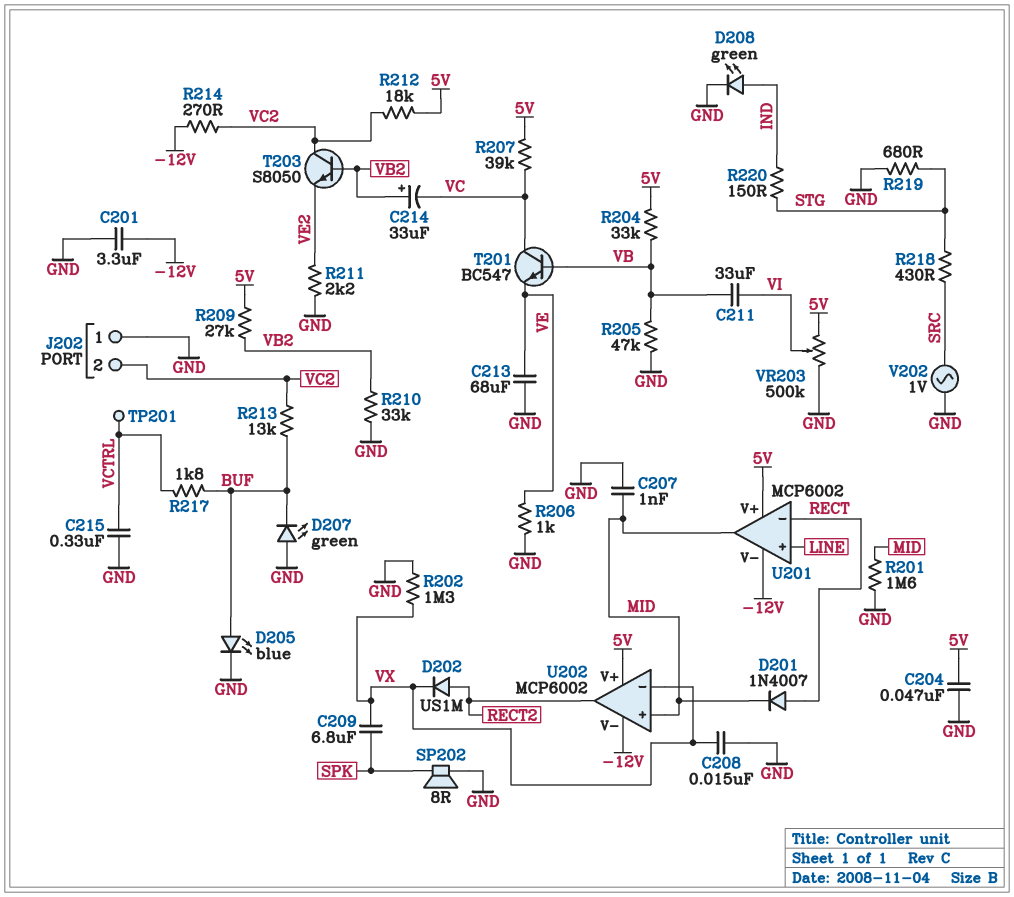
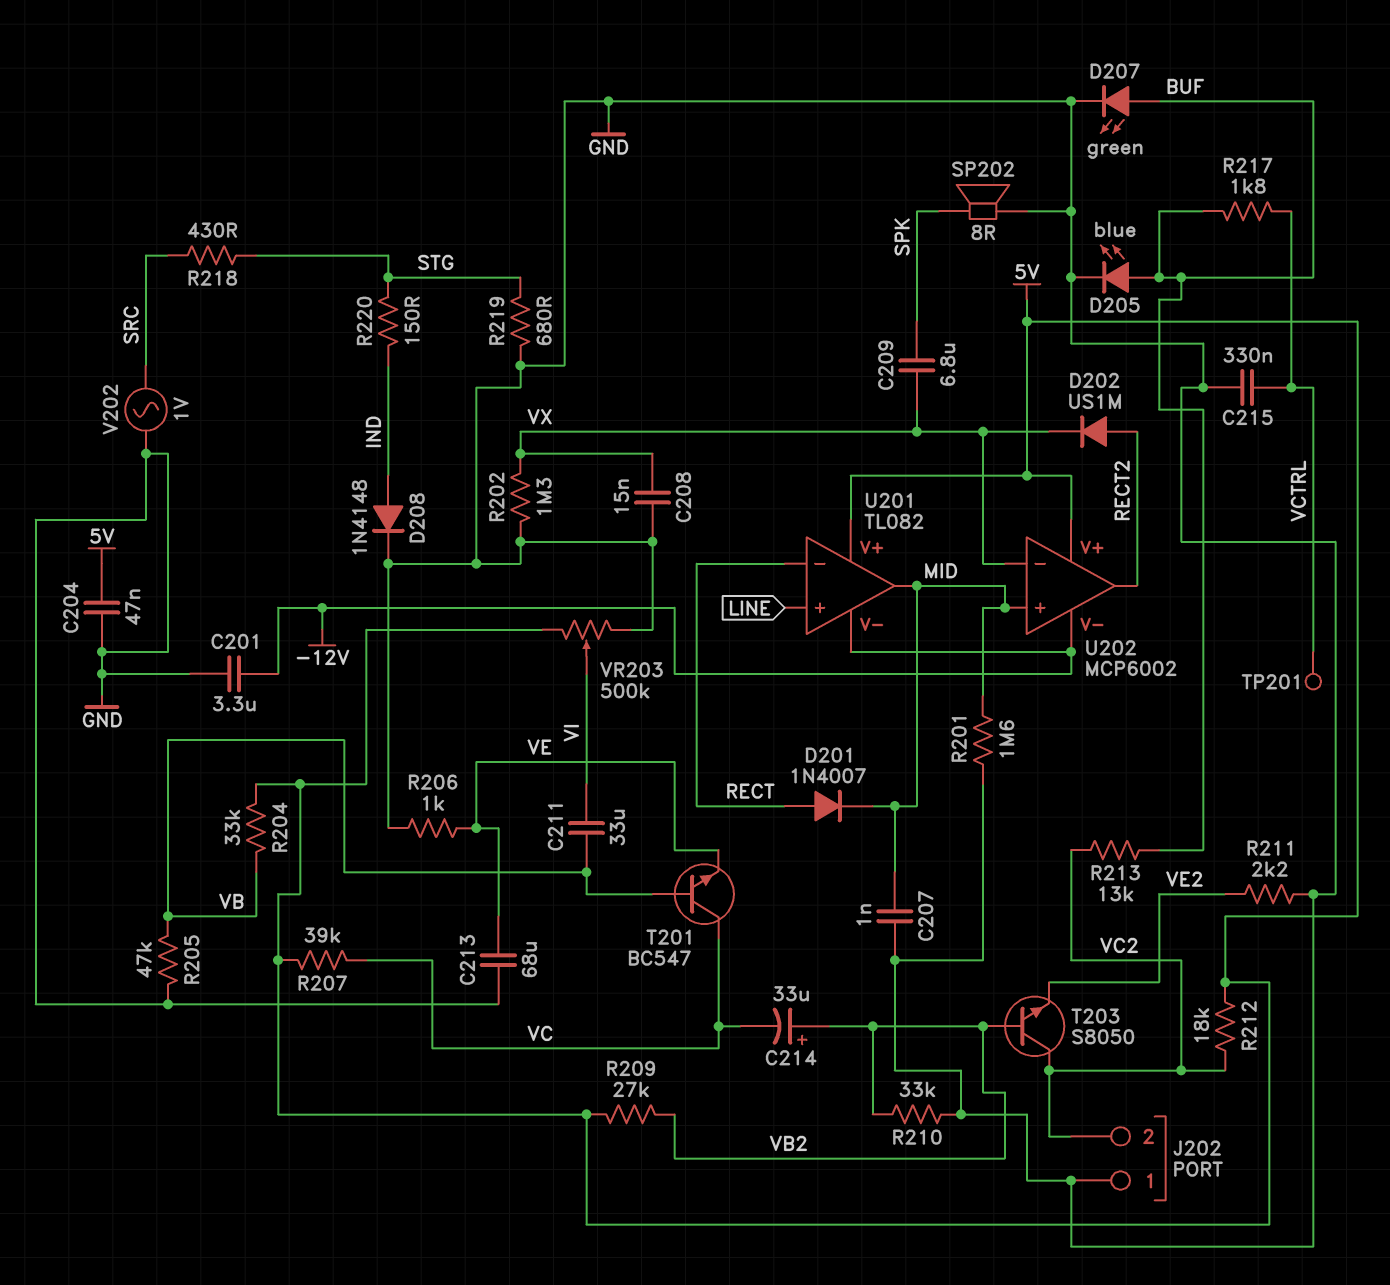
D207: LED green (A GND, K BUF) -> LED green (A BUF, K GND)
D208: LED green (A IND, K GND) -> diode 1N4148 (A IND, K GND)
R214: 270 (-12V, VC2) -> none
U201: MCP6002 -> TL082

